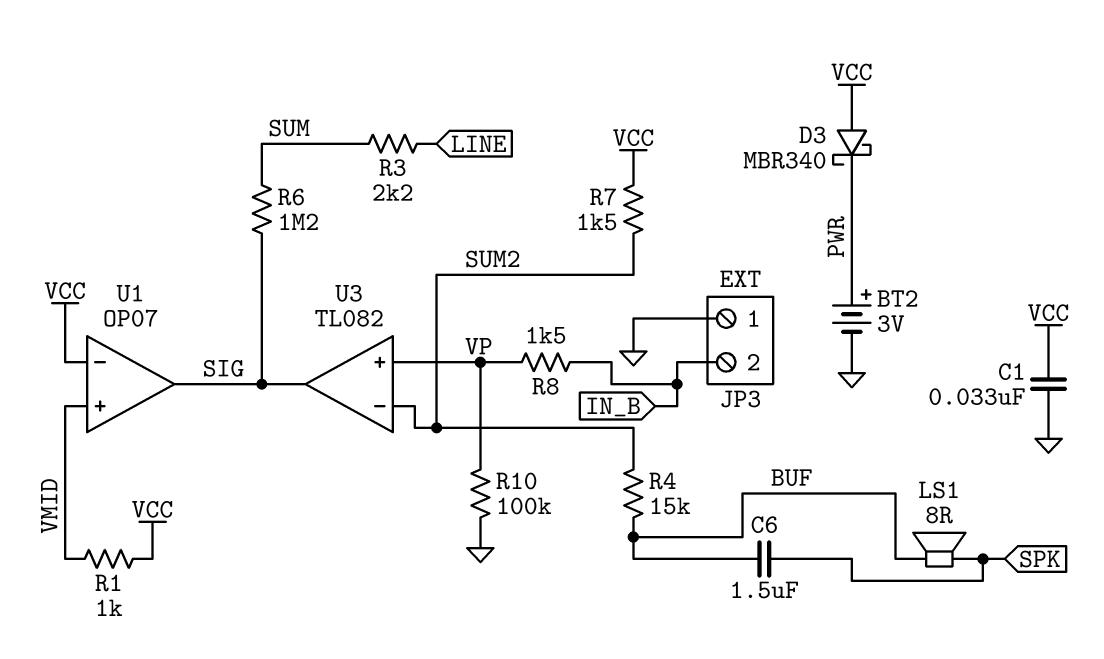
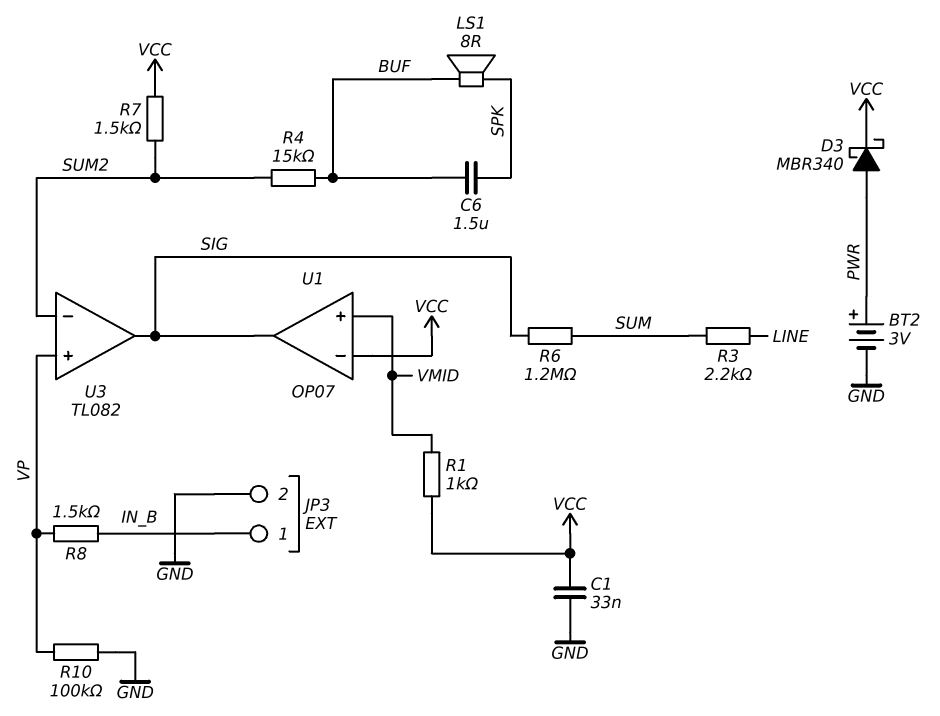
D3: schottky MBR340 (A VCC, K PWR) -> schottky MBR340 (A PWR, K VCC)
JP3 pin 1: GND -> IN_B
JP3 pin 2: IN_B -> GND

